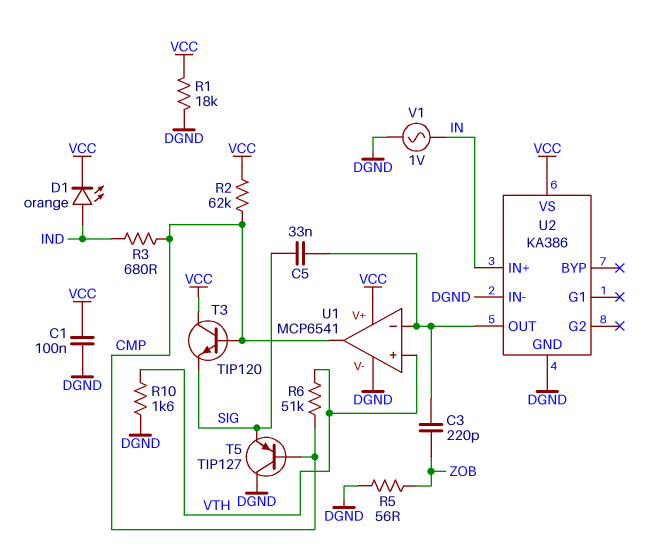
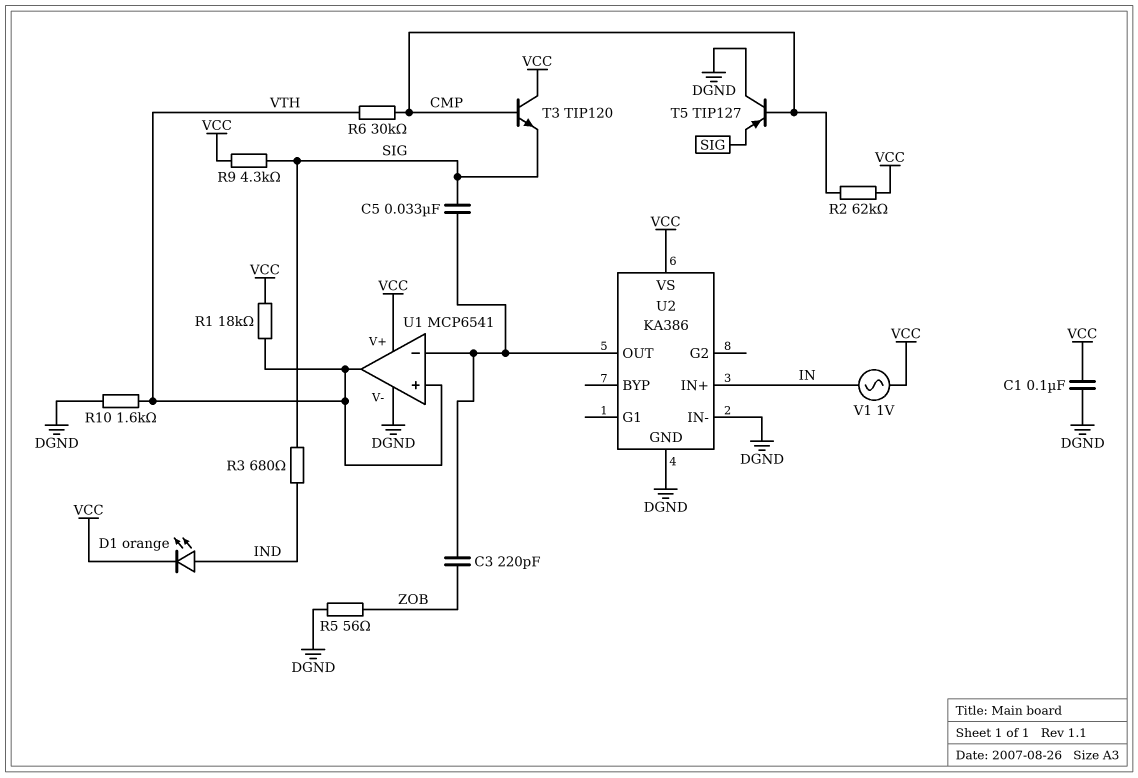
R1: 18k (DGND, VCC) -> 18k (VCC, VTH)
R3: 680 (CMP, IND) -> 680 (IND, SIG)
R6: 51k (CMP, VTH) -> 30k (CMP, VTH)
R9: none -> 4.3k (SIG, VCC)
U1 pin out: CMP -> VTH
V1: AC 1V (DGND, IN) -> AC 1V (IN, VCC)

